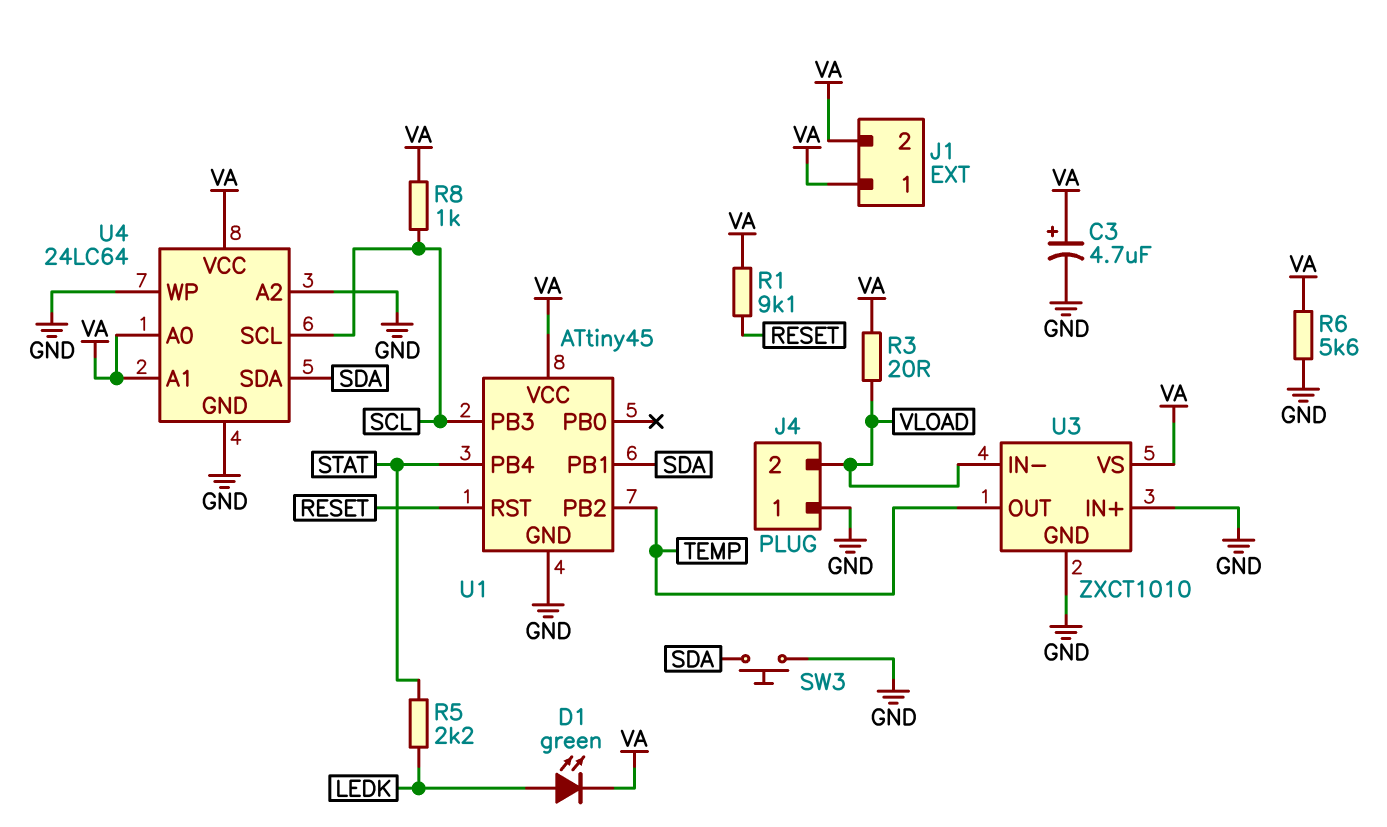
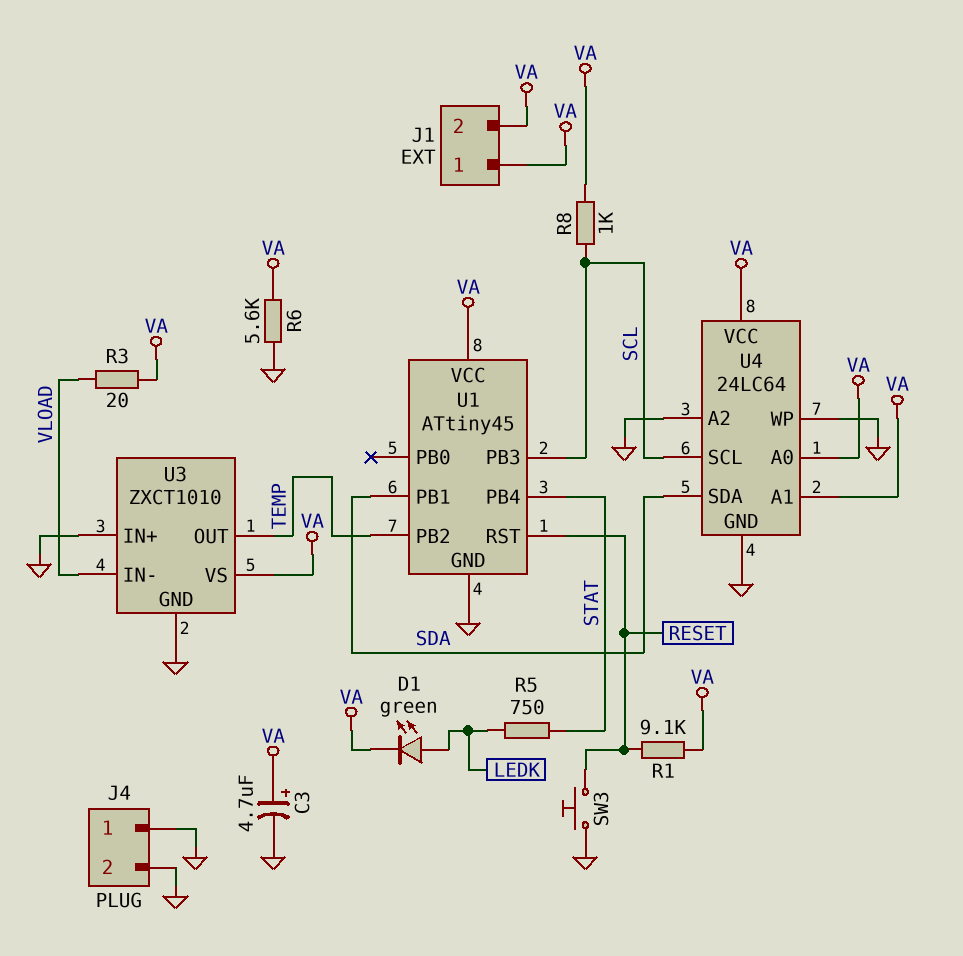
J4 pin 2: VLOAD -> GND
R5: 2.2k (LEDK, STAT) -> 750 (LEDK, STAT)
SW3: button (GND, SDA) -> button (GND, RESET)

